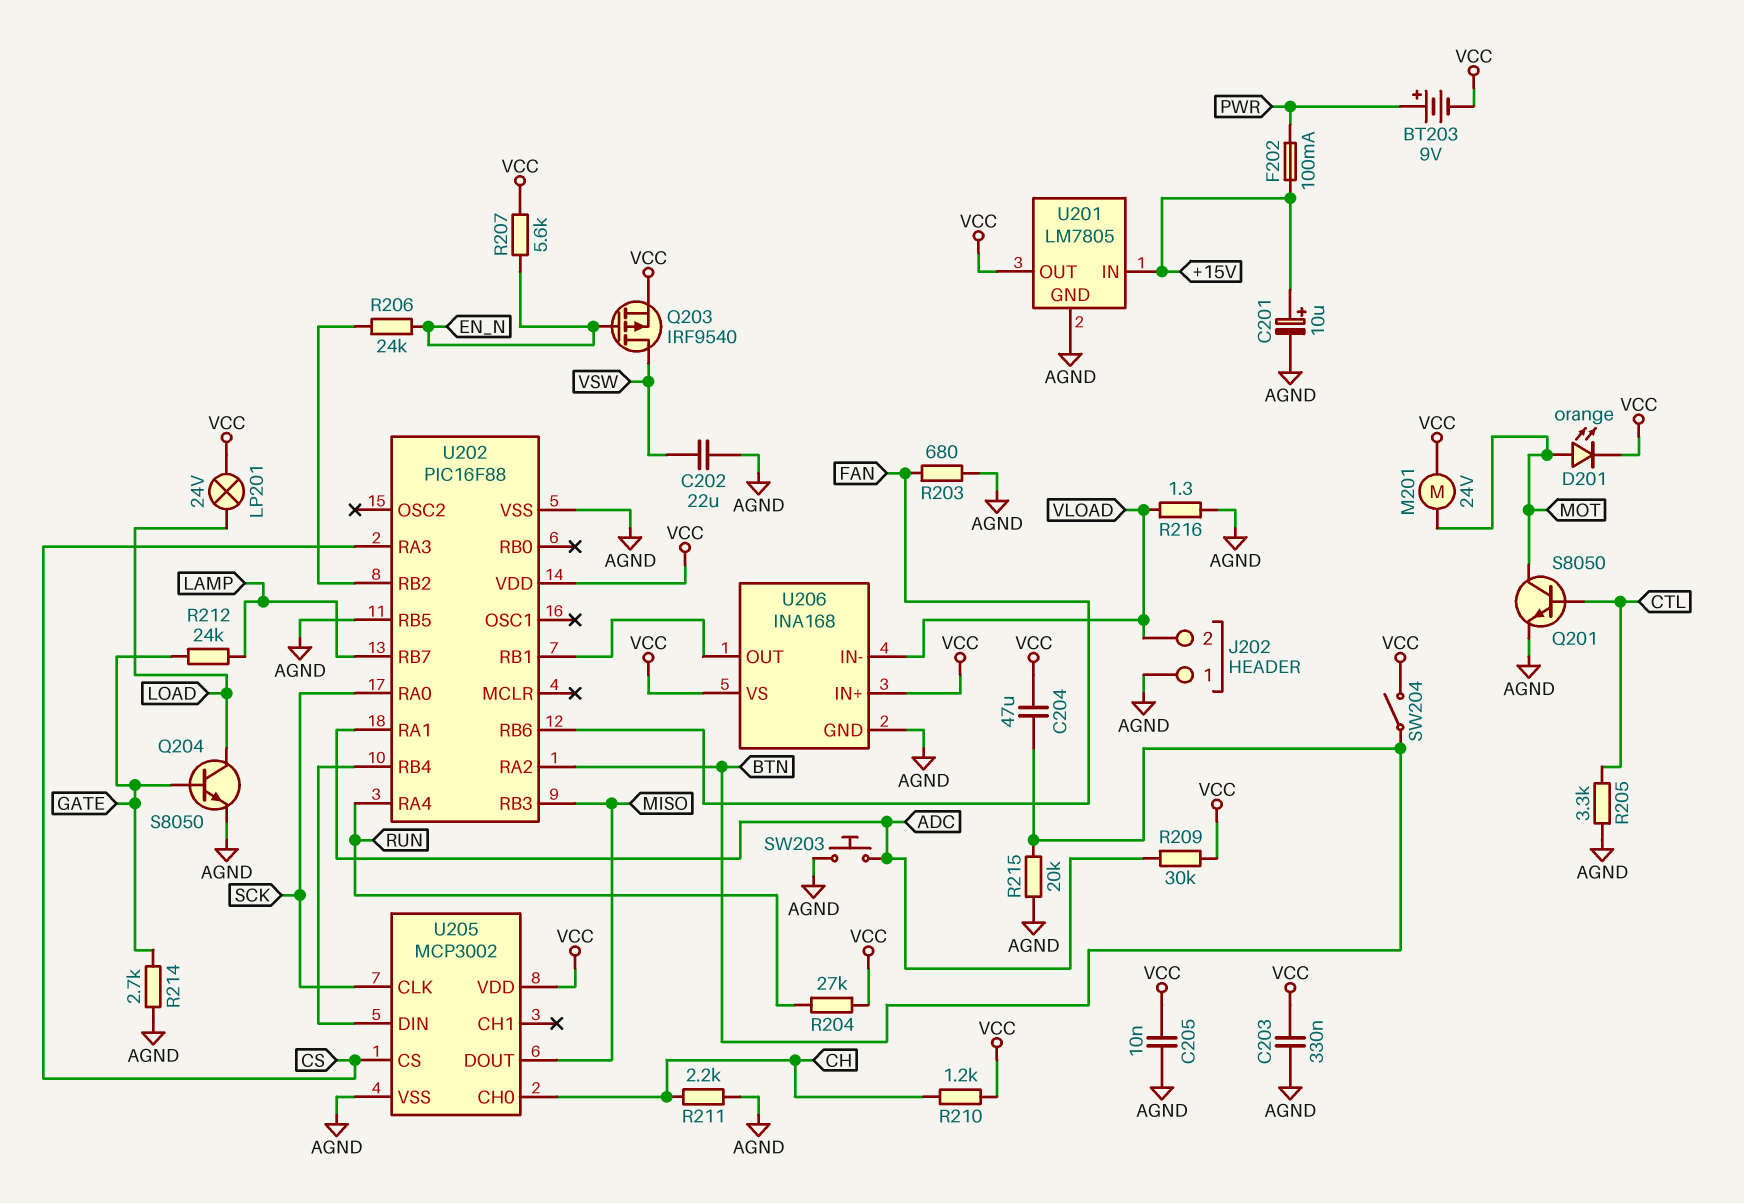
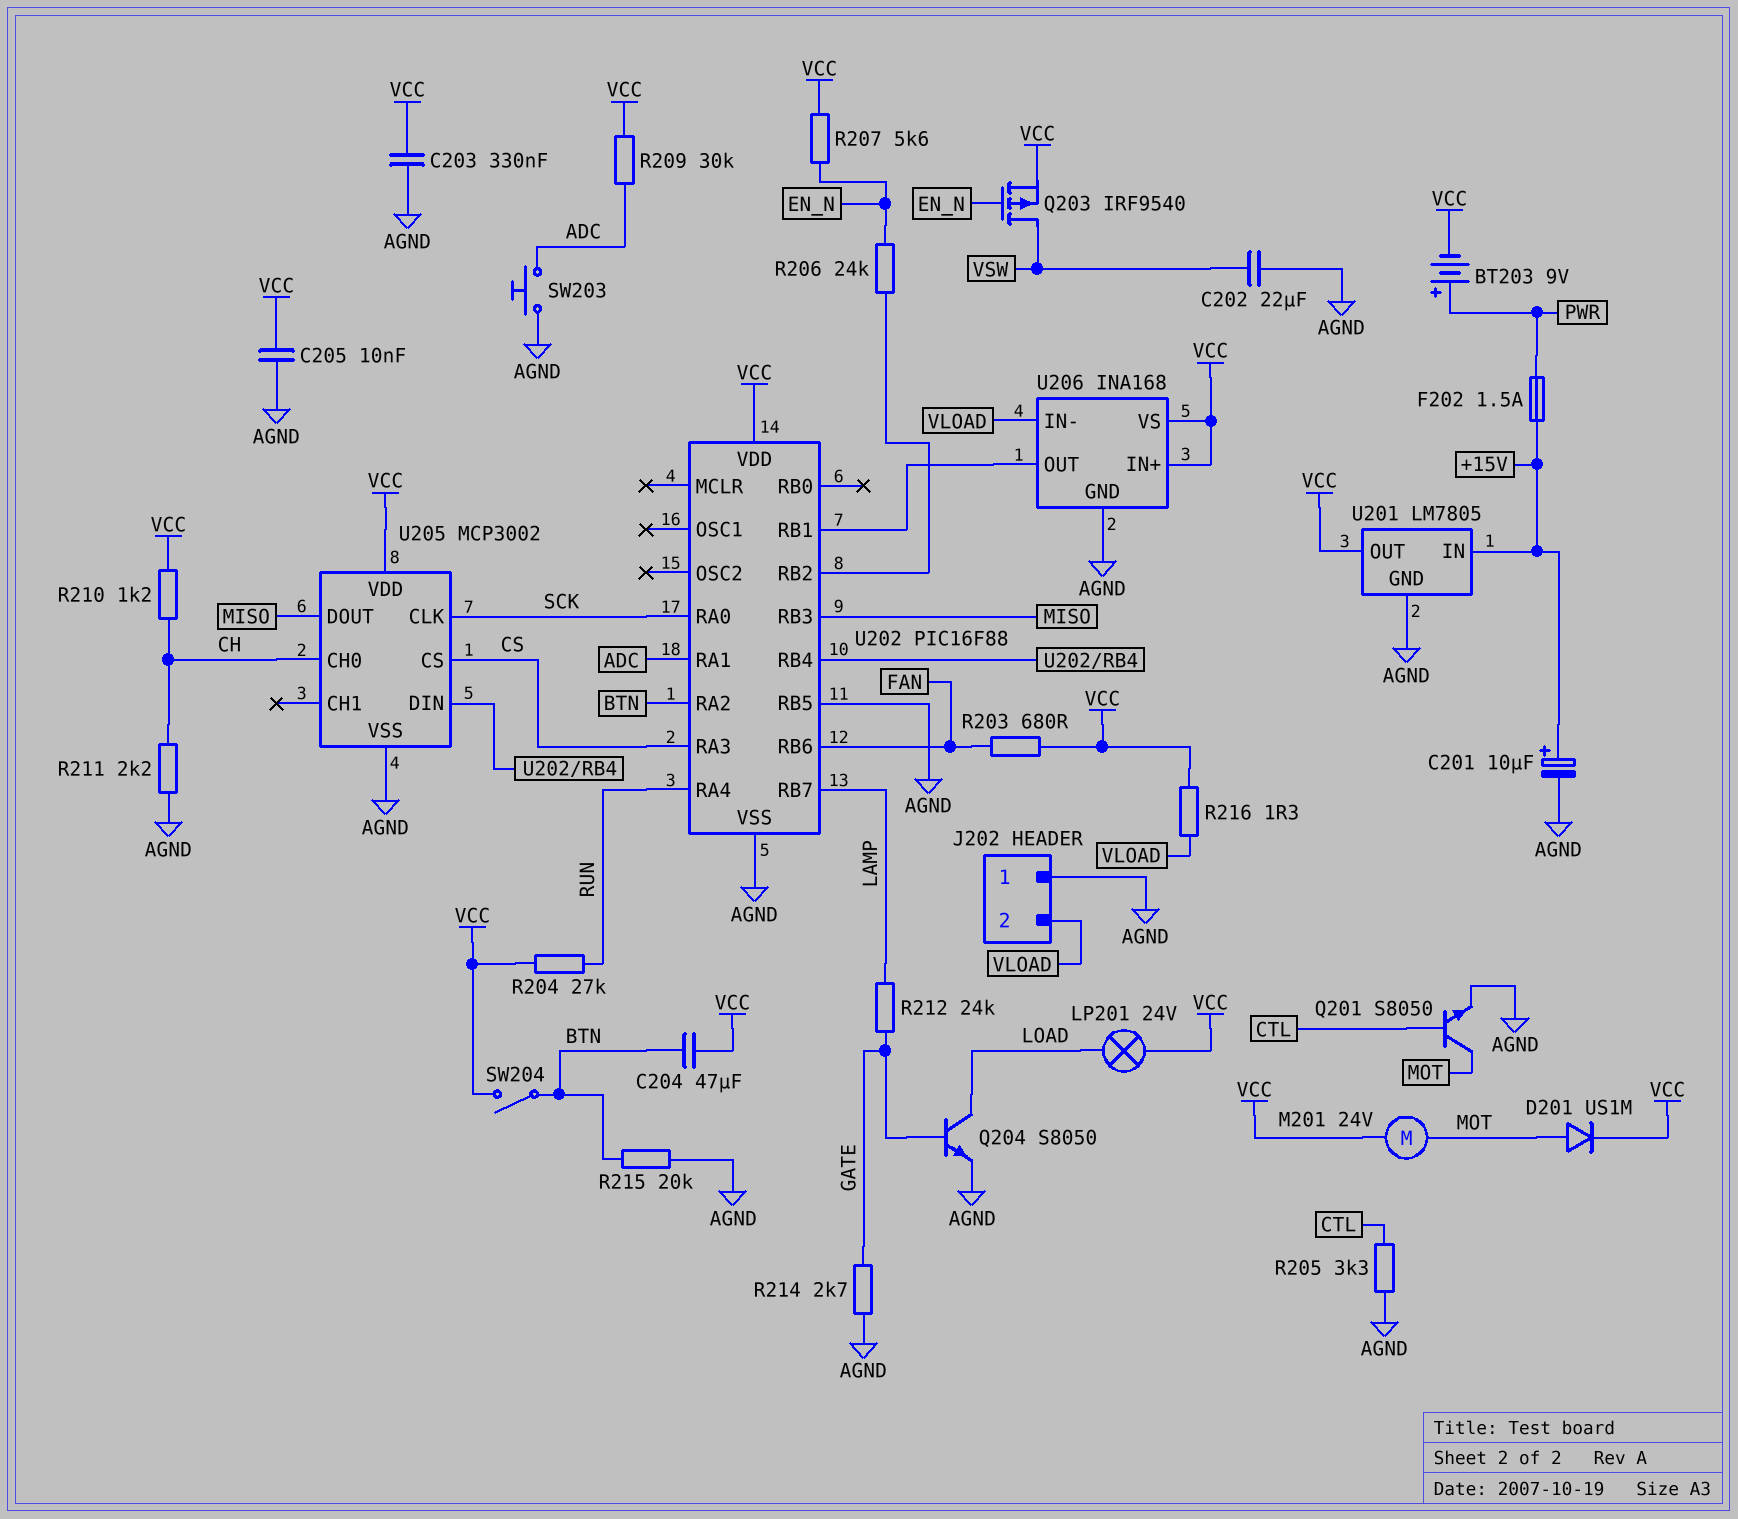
D201: LED orange (A MOT, K VCC) -> diode US1M (A MOT, K VCC)
F202: 100mA (+15V, PWR) -> 1.5A (+15V, PWR)
R203: 680 (AGND, FAN) -> 680 (FAN, VCC)
R216: 1.3 (AGND, VLOAD) -> 1.3 (VCC, VLOAD)

